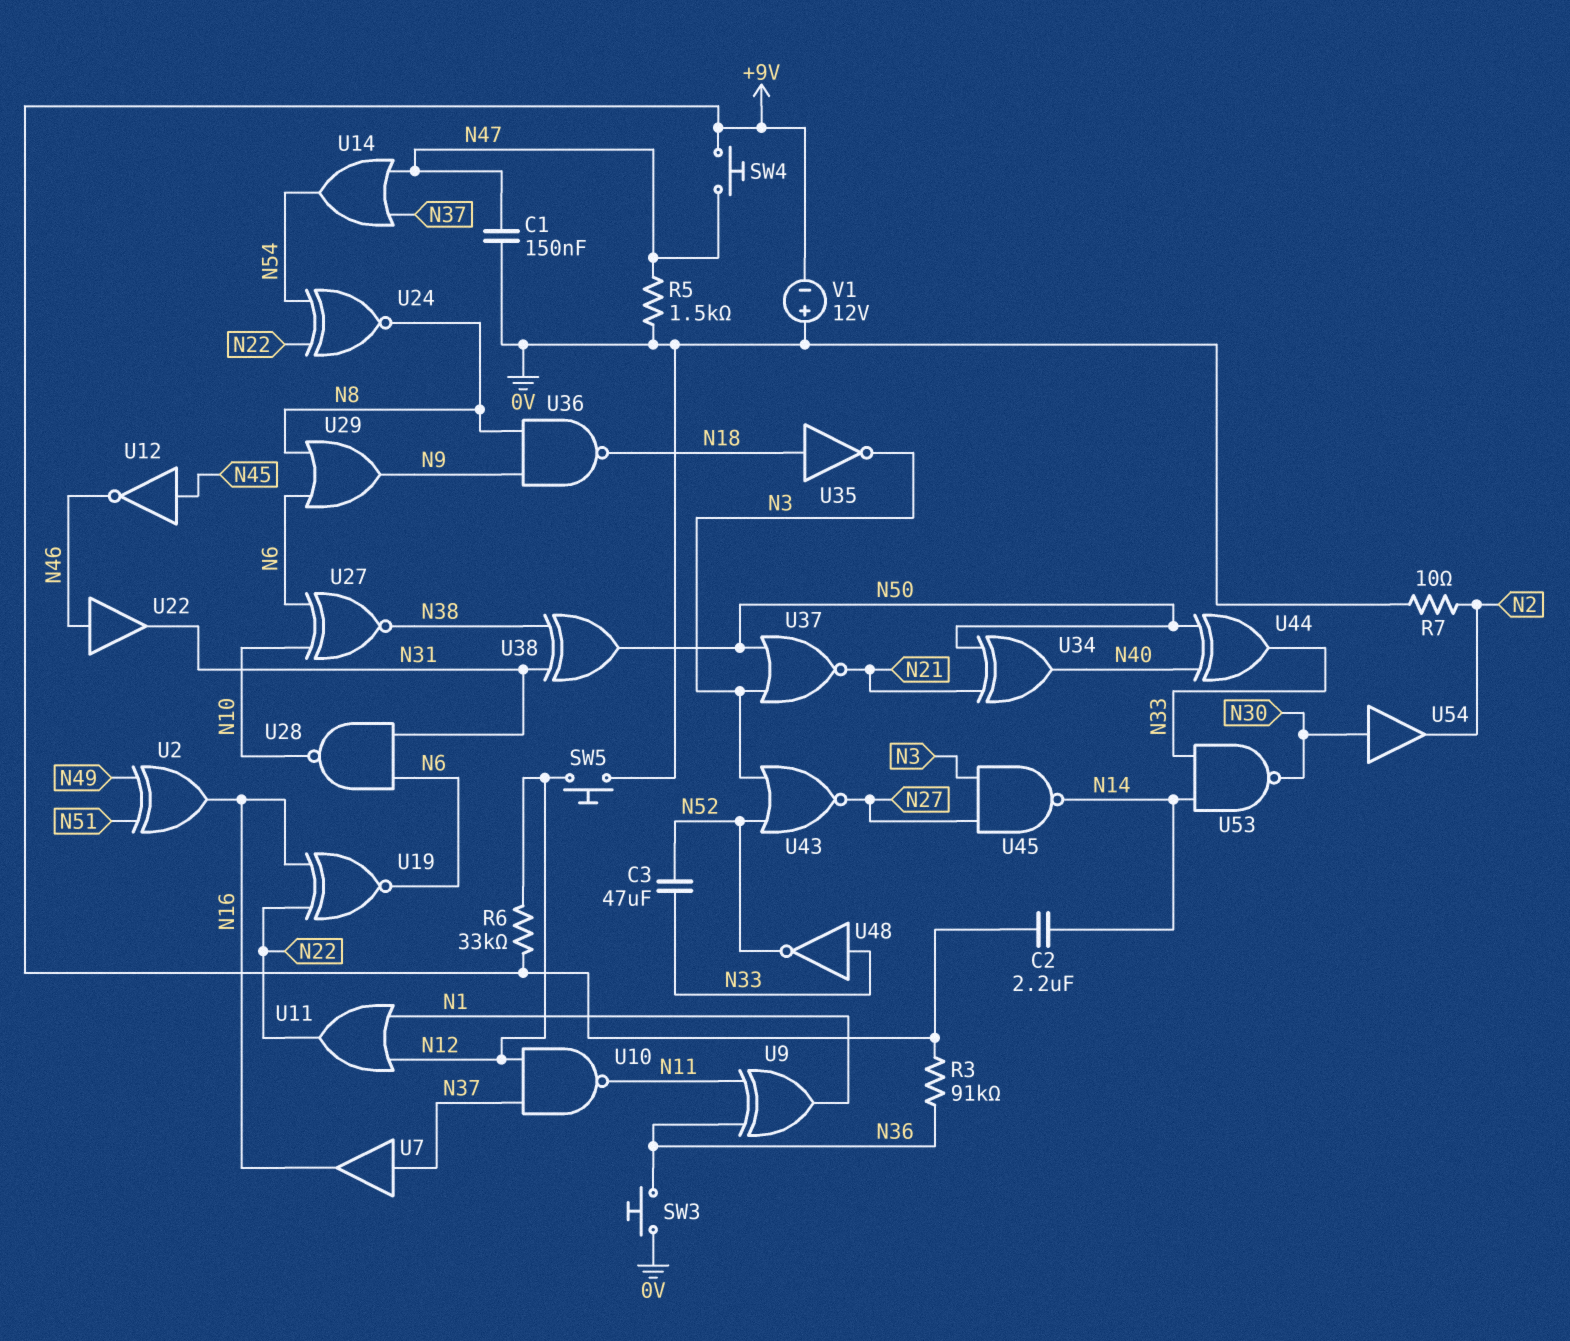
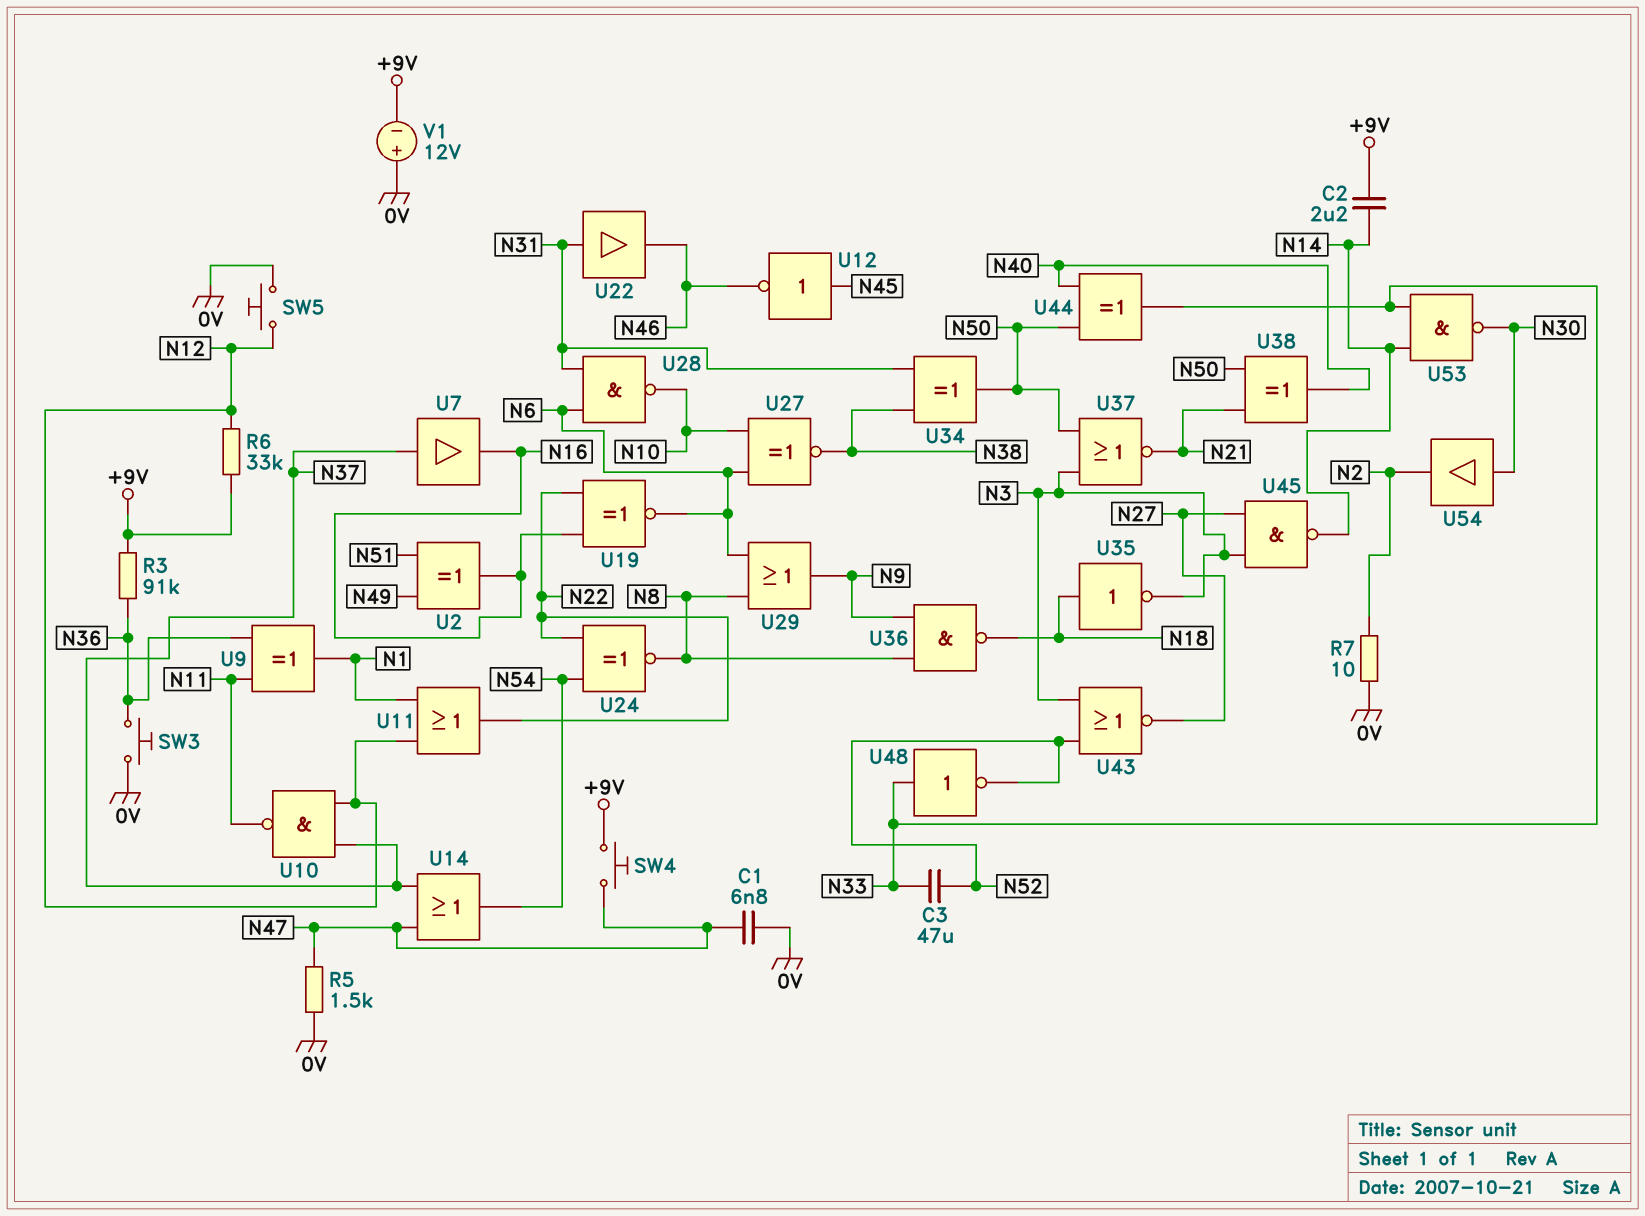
C1: 150nF (0V, N47) -> 6.8nF (0V, N47)
U22: buffer (in N46, out N31) -> buffer (in N31, out N46)
U34: XOR (in N21, in N50, out N40) -> XOR (in N31, in N38, out N50)
U38: XOR (in N31, in N38, out N50) -> XOR (in N21, in N50, out N40)

